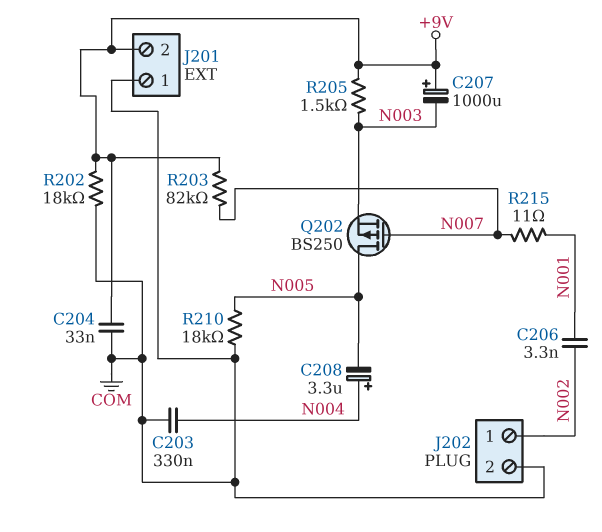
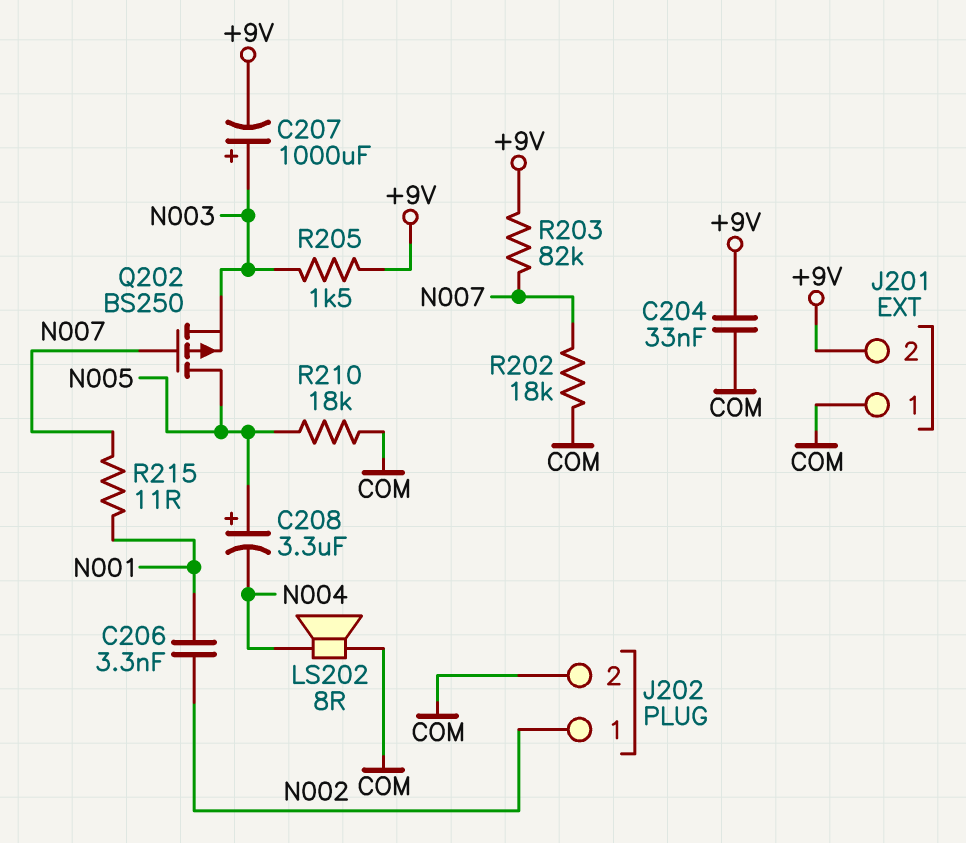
C203: 330nF (COM, N004) -> none
C207: 1000uF (plus +9V, minus N003) -> 1000uF (plus N003, minus +9V)
C208: 3.3uF (plus N004, minus N005) -> 3.3uF (plus N005, minus N004)
LS202: none -> speaker 8R (COM, N004)
R202: 18k (+9V, COM) -> 18k (COM, N007)

